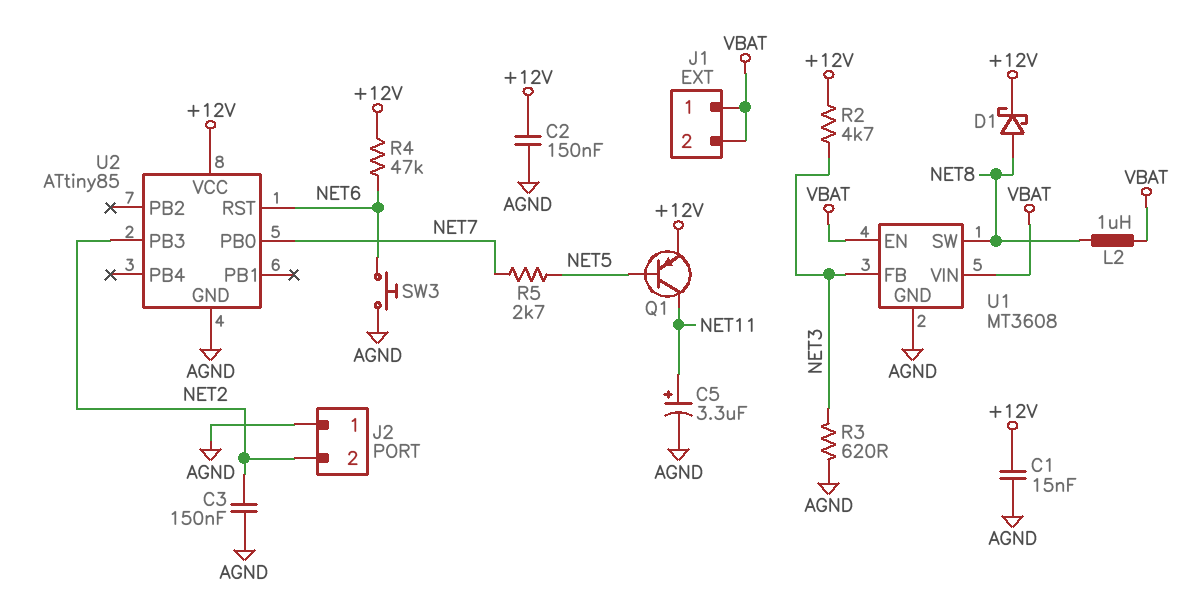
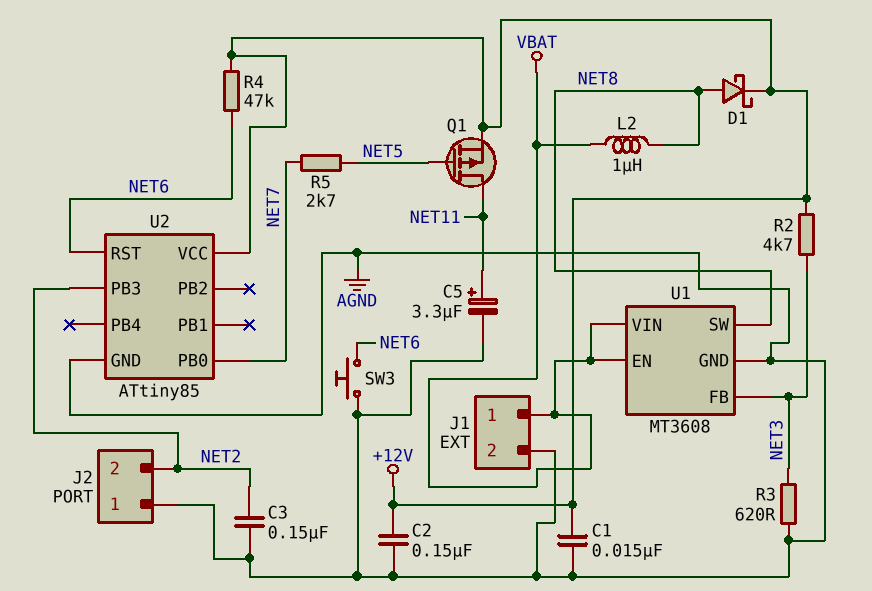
J1 pin 2: VBAT -> AGND
Q1: PNP (B NET5, C NET11, E +12V) -> PMOS (G NET5, D NET11, S +12V)

